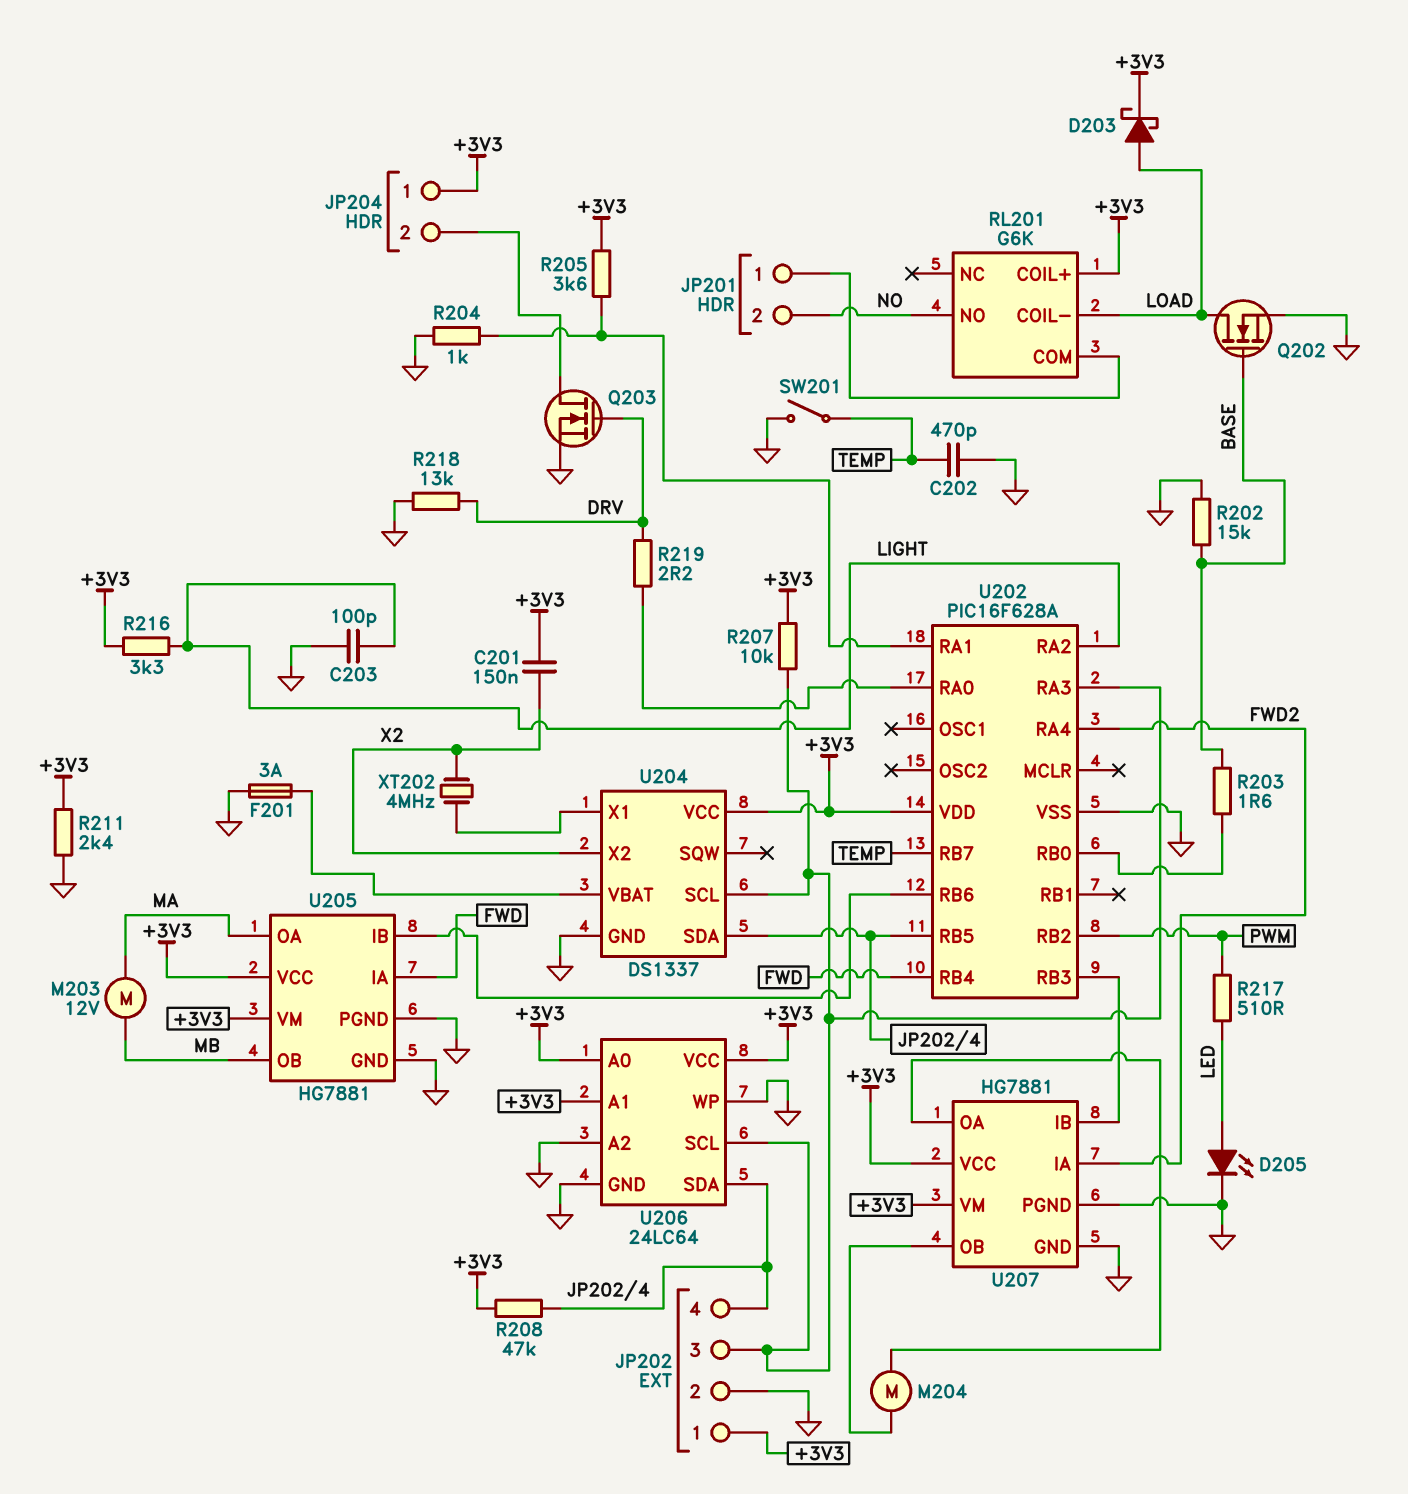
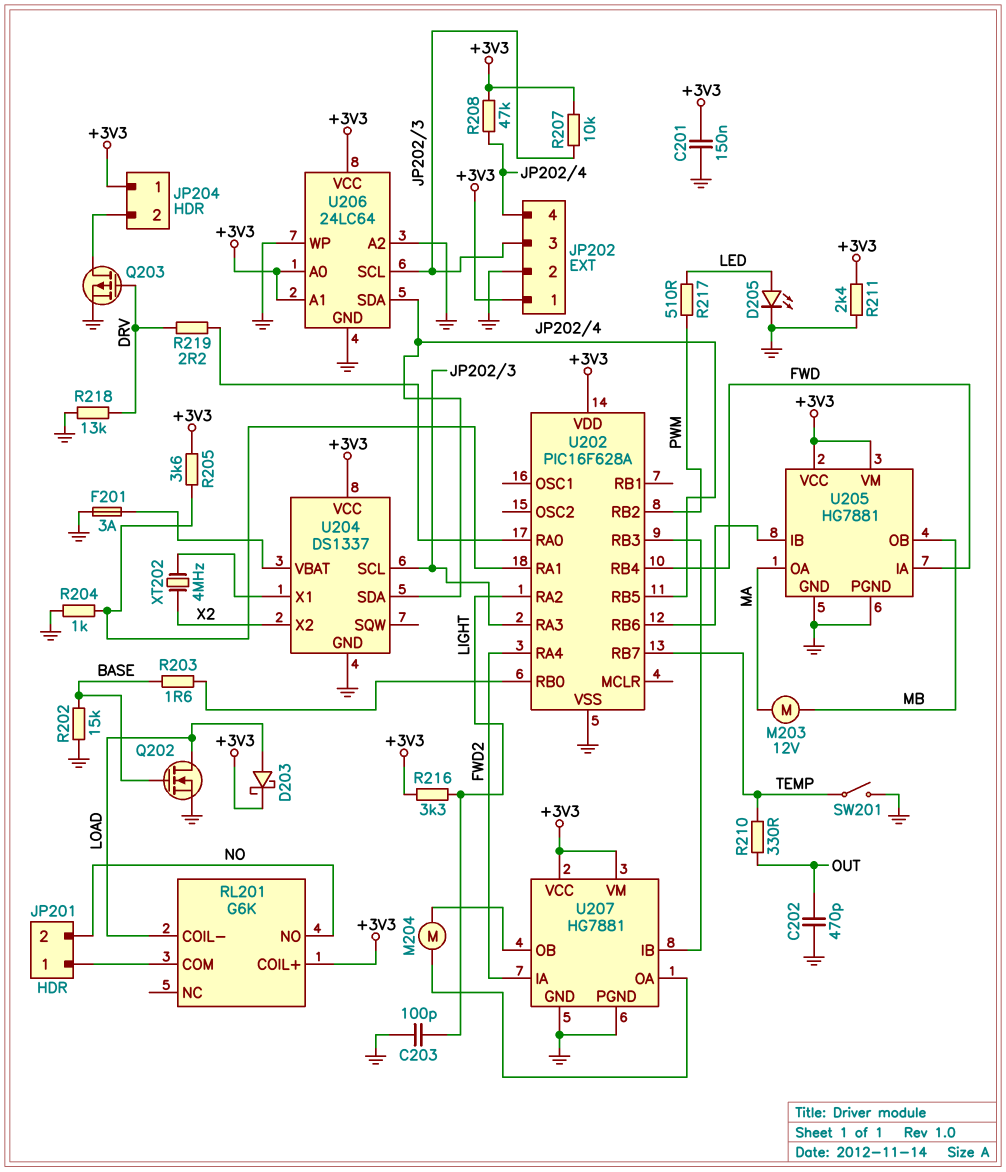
C201: 150nF (+3V3, X2) -> 150nF (+3V3, GND)
C202: 470pF (GND, TEMP) -> 470pF (GND, OUT)
Q203: NMOS (G DRV, D JP204/2, S GND) -> PMOS (G DRV, D JP204/2, S GND)
R210: none -> 330 (OUT, TEMP)

